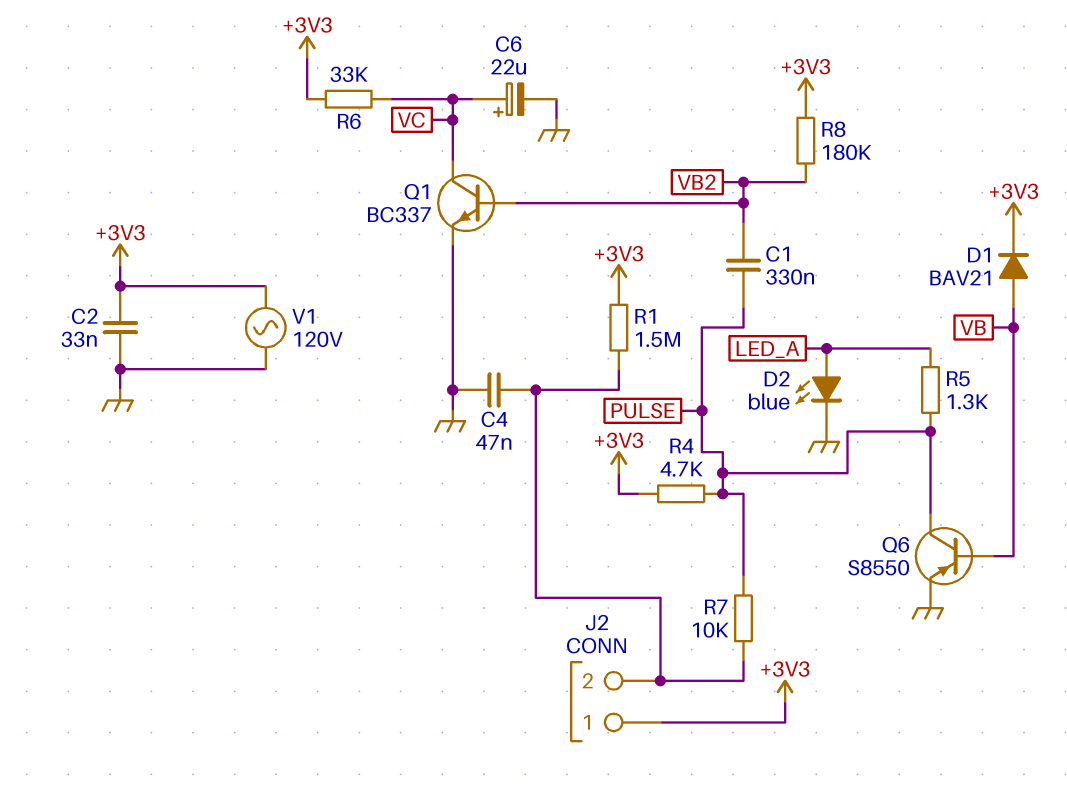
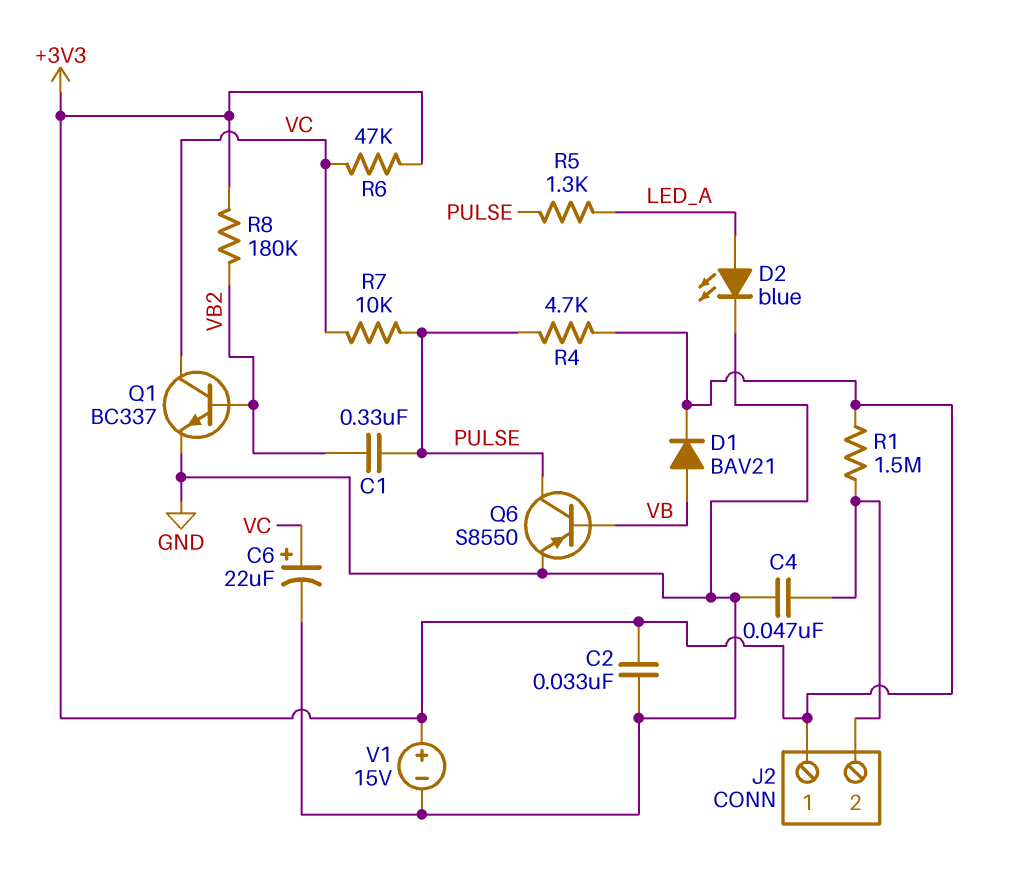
R6: 33k (+3V3, VC) -> 47k (+3V3, VC)
R7: 10k (J2/2, PULSE) -> 10k (PULSE, VC)
V1: AC 120V (+3V3, GND) -> 15V (plus +3V3, minus GND)

